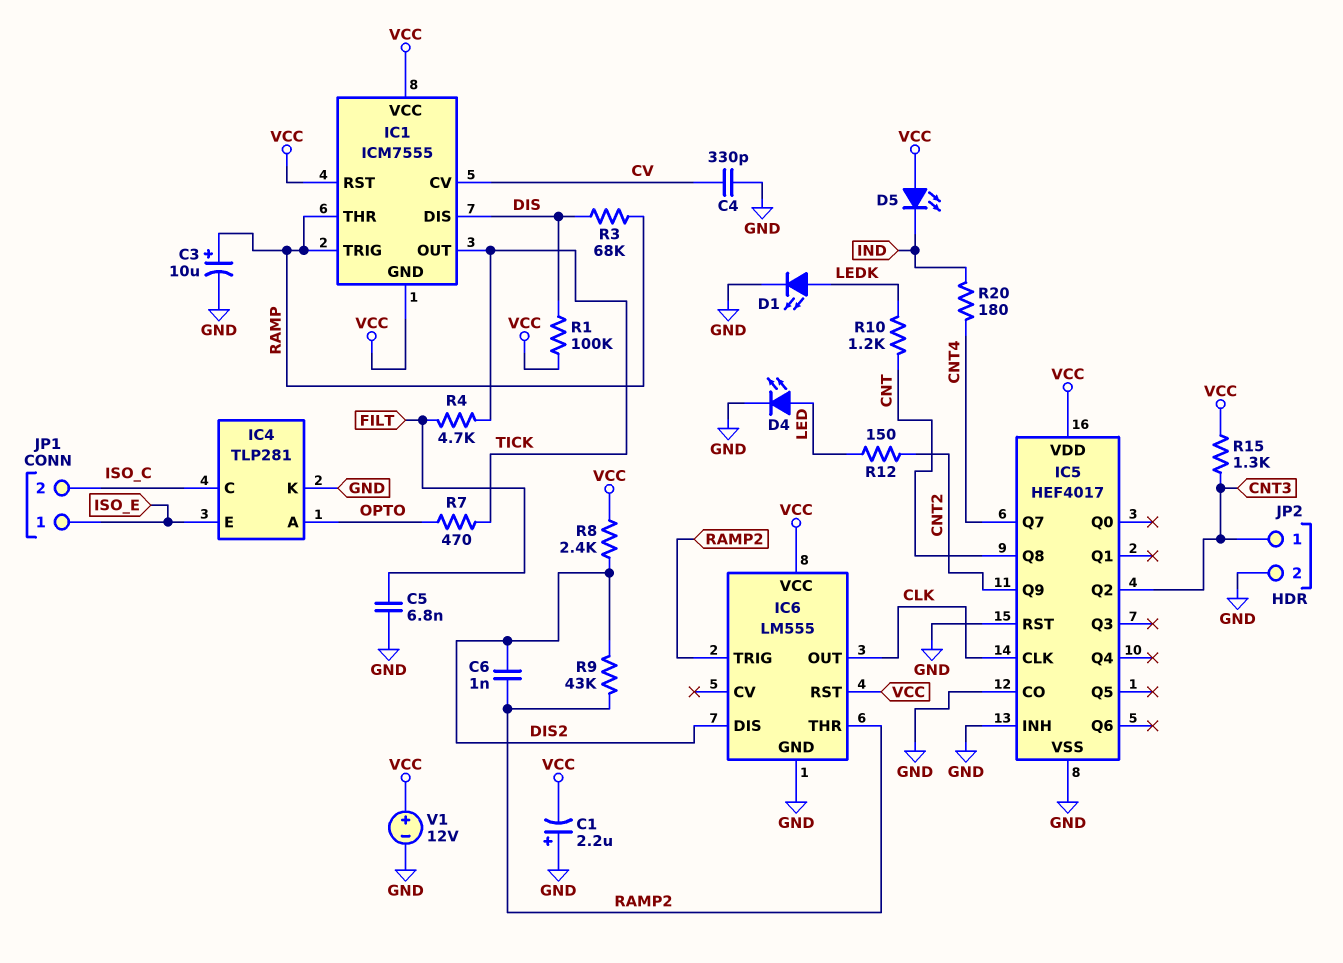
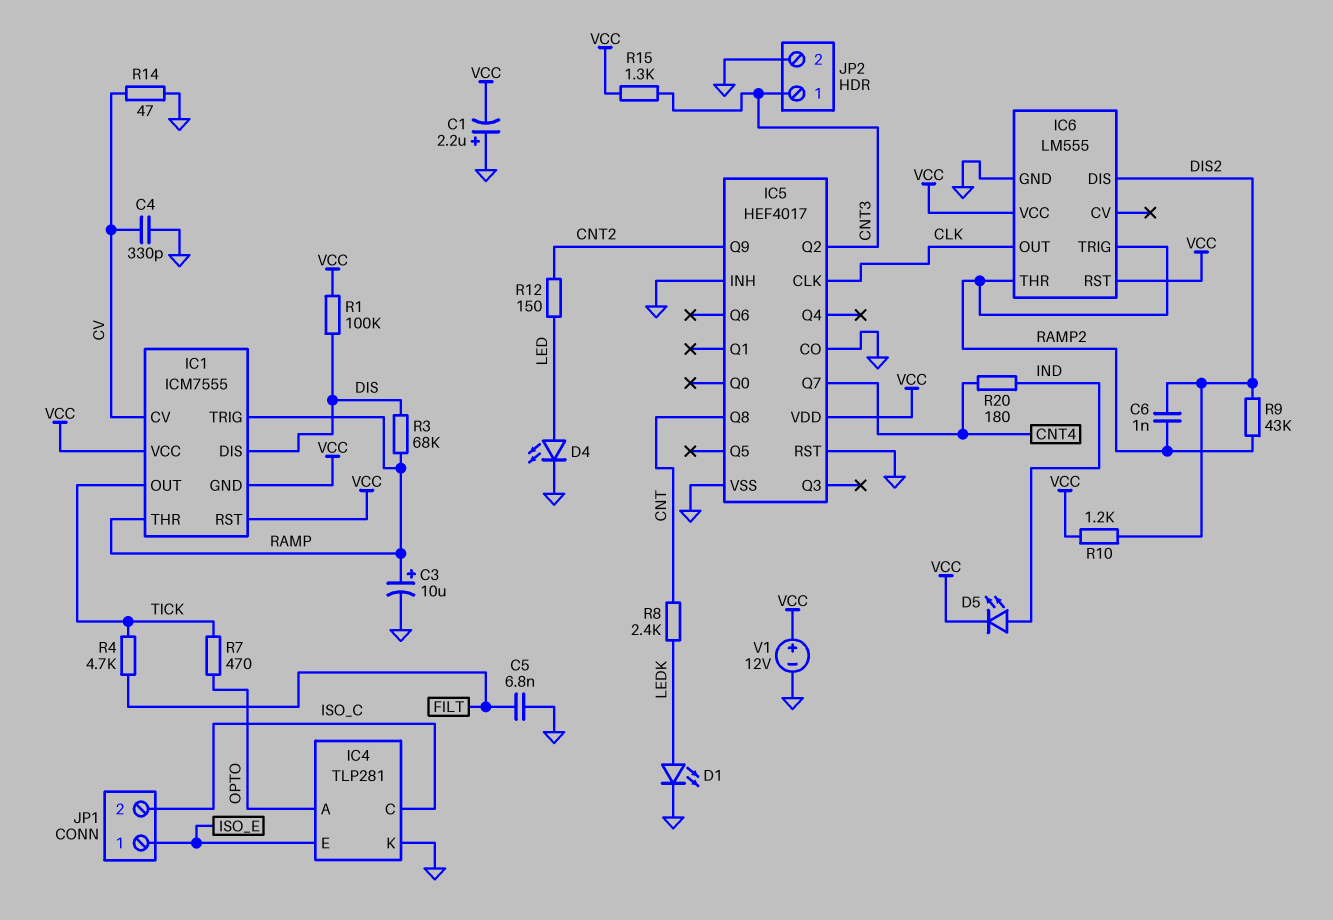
D5: LED (A VCC, K IND) -> LED (A IND, K VCC)
R8: 2.4k (DIS2, VCC) -> 2.4k (CNT, LEDK)
R10: 1.2k (CNT, LEDK) -> 1.2k (DIS2, VCC)
R14: none -> 47 (CV, GND)

